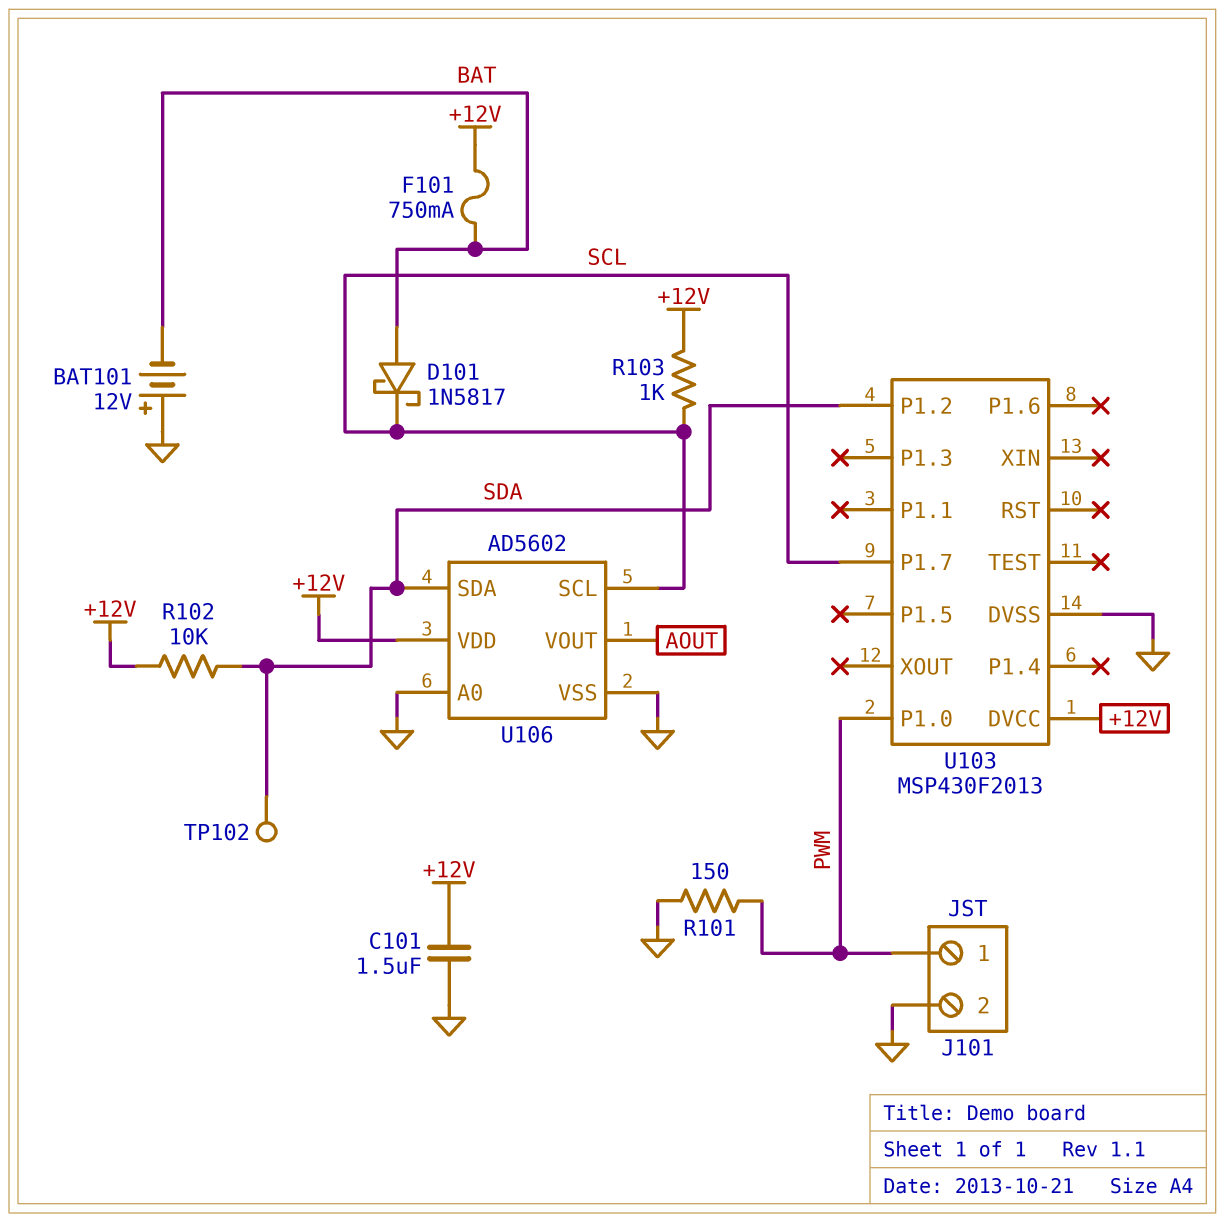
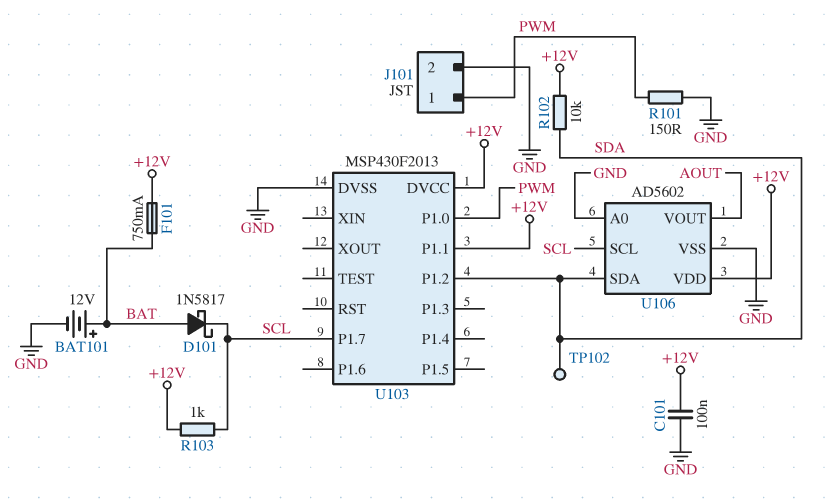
BAT101: 12V (plus GND, minus BAT) -> 12V (plus BAT, minus GND)
C101: 1.5uF (+12V, GND) -> 100nF (+12V, GND)
U103 pin P1.1: none -> +12V

